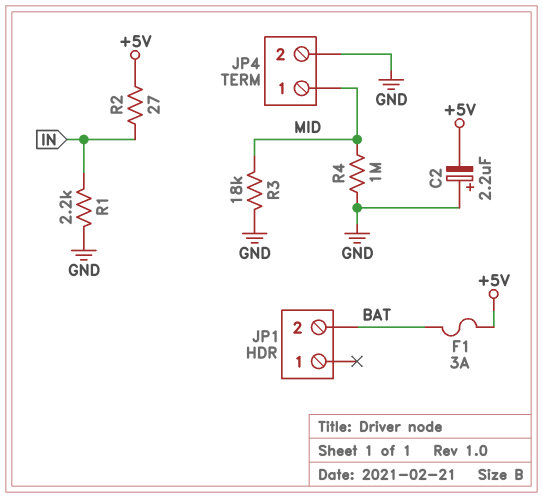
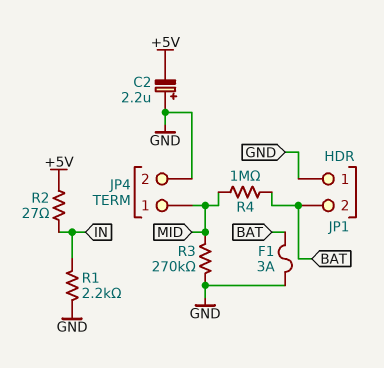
F1: 3A (+5V, BAT) -> 3A (BAT, GND)
JP1 pin 1: none -> GND
R3: 18k (GND, MID) -> 270k (GND, MID)
R4: 1M (GND, MID) -> 1M (BAT, MID)

